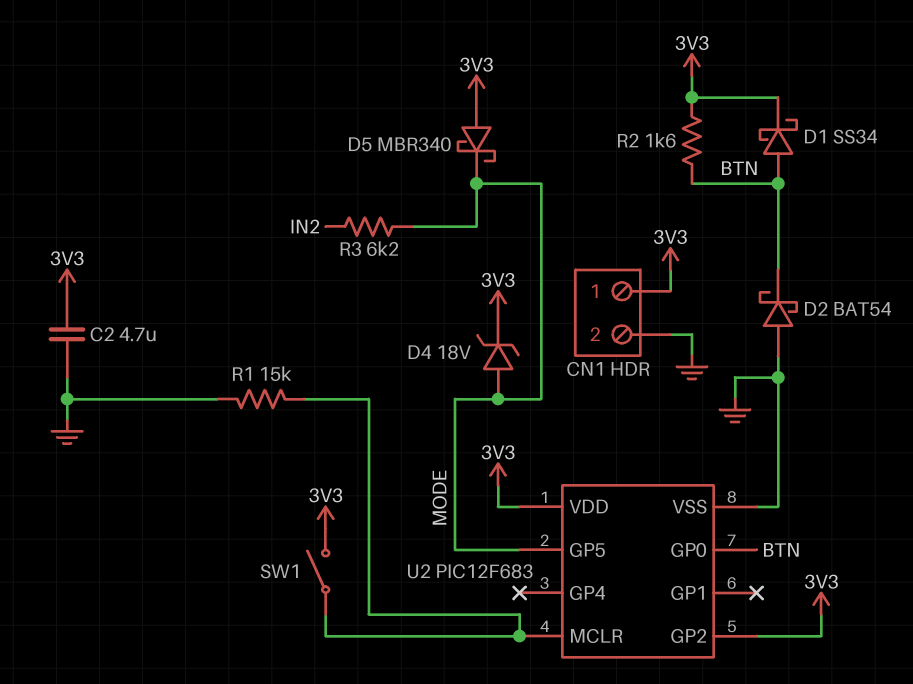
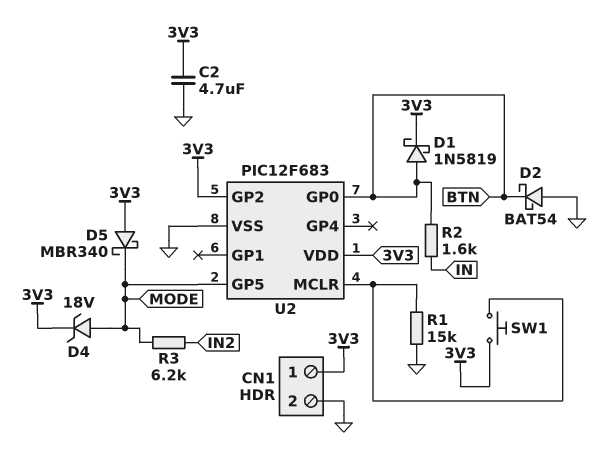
D1: schottky SS34 (A BTN, K 3V3) -> schottky 1N5819 (A BTN, K 3V3)
R2: 1.6k (3V3, BTN) -> 1.6k (BTN, IN)
SW1: switch (3V3, U2/MCLR) -> button (3V3, U2/MCLR)

